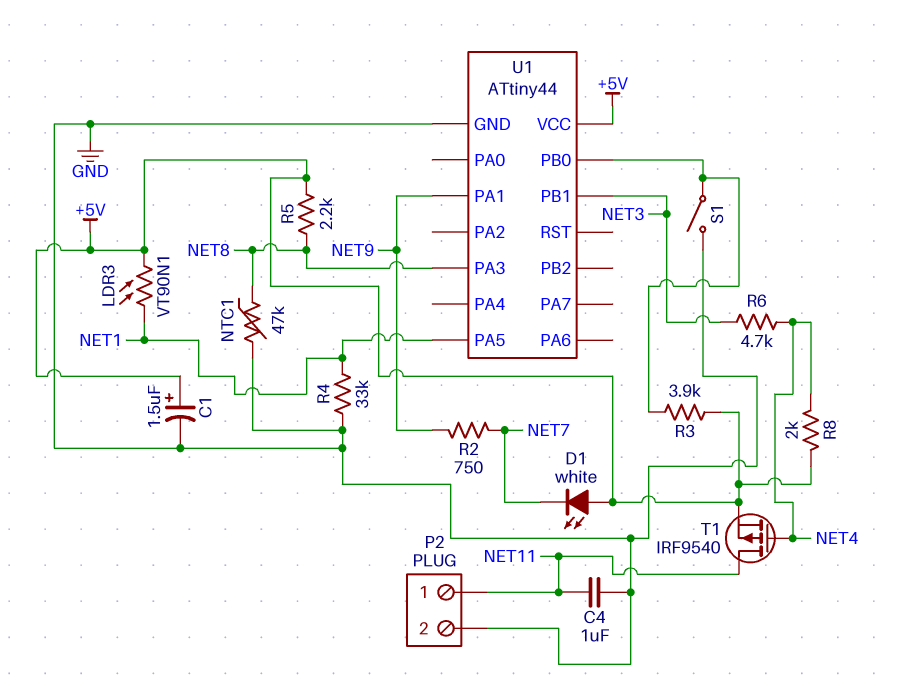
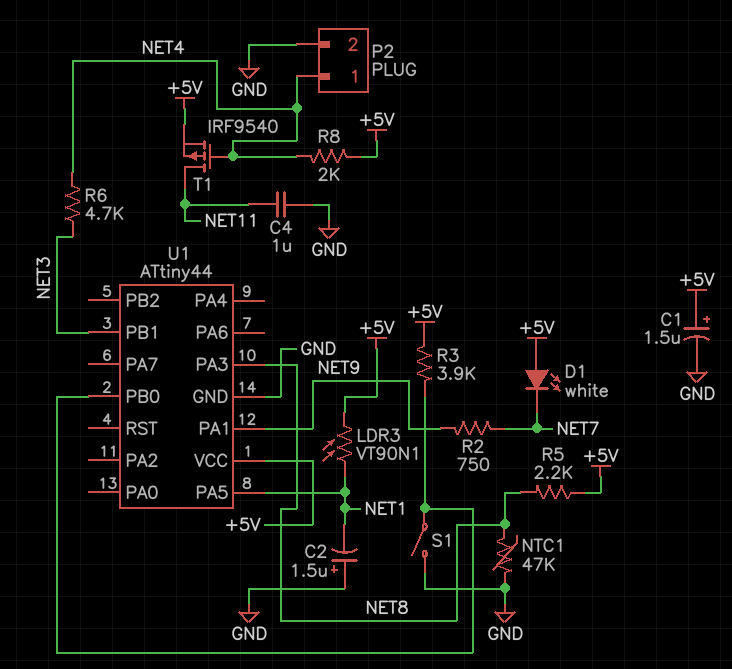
C2: none -> 1.5uF (plus GND, minus NET1)
P2 pin 1: NET11 -> NET4
R4: 33k (GND, NET1) -> none

